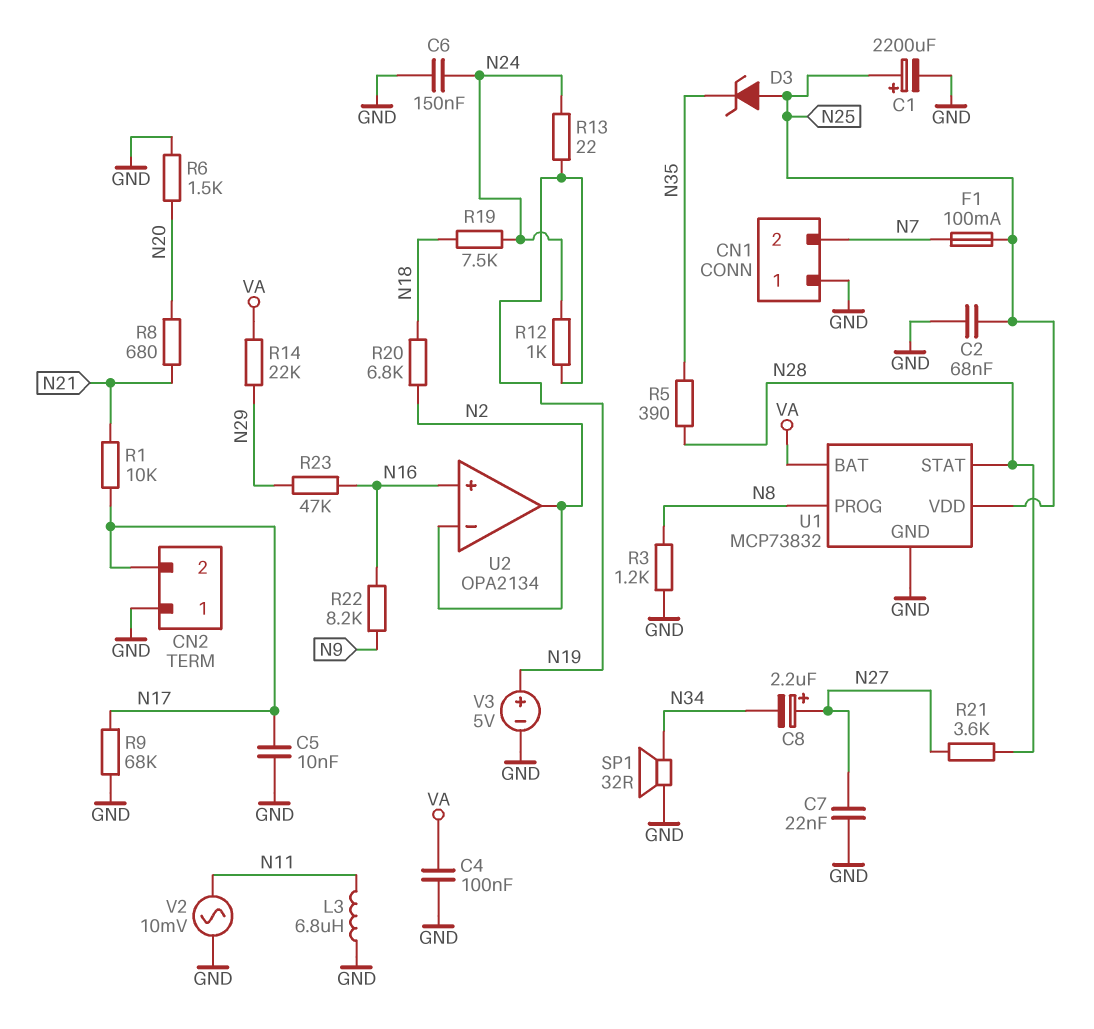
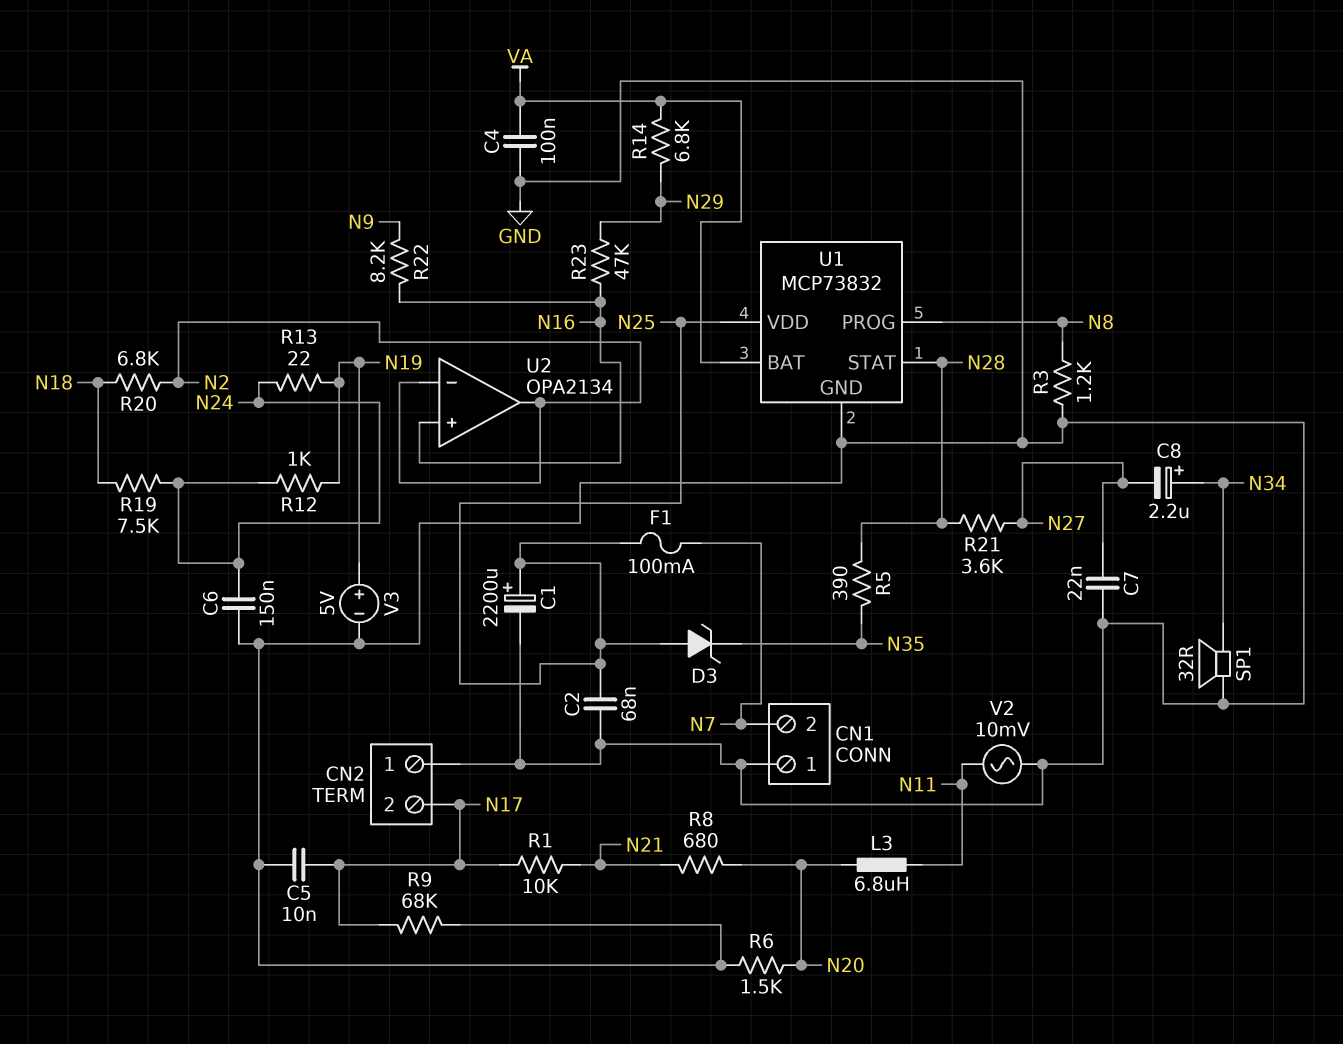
C8: 2.2uF (plus N27, minus N34) -> 2.2uF (plus N34, minus N27)
L3: 6.8uH (GND, N11) -> 6.8uH (N11, N20)
R14: 22k (N29, VA) -> 6.8k (N29, VA)

